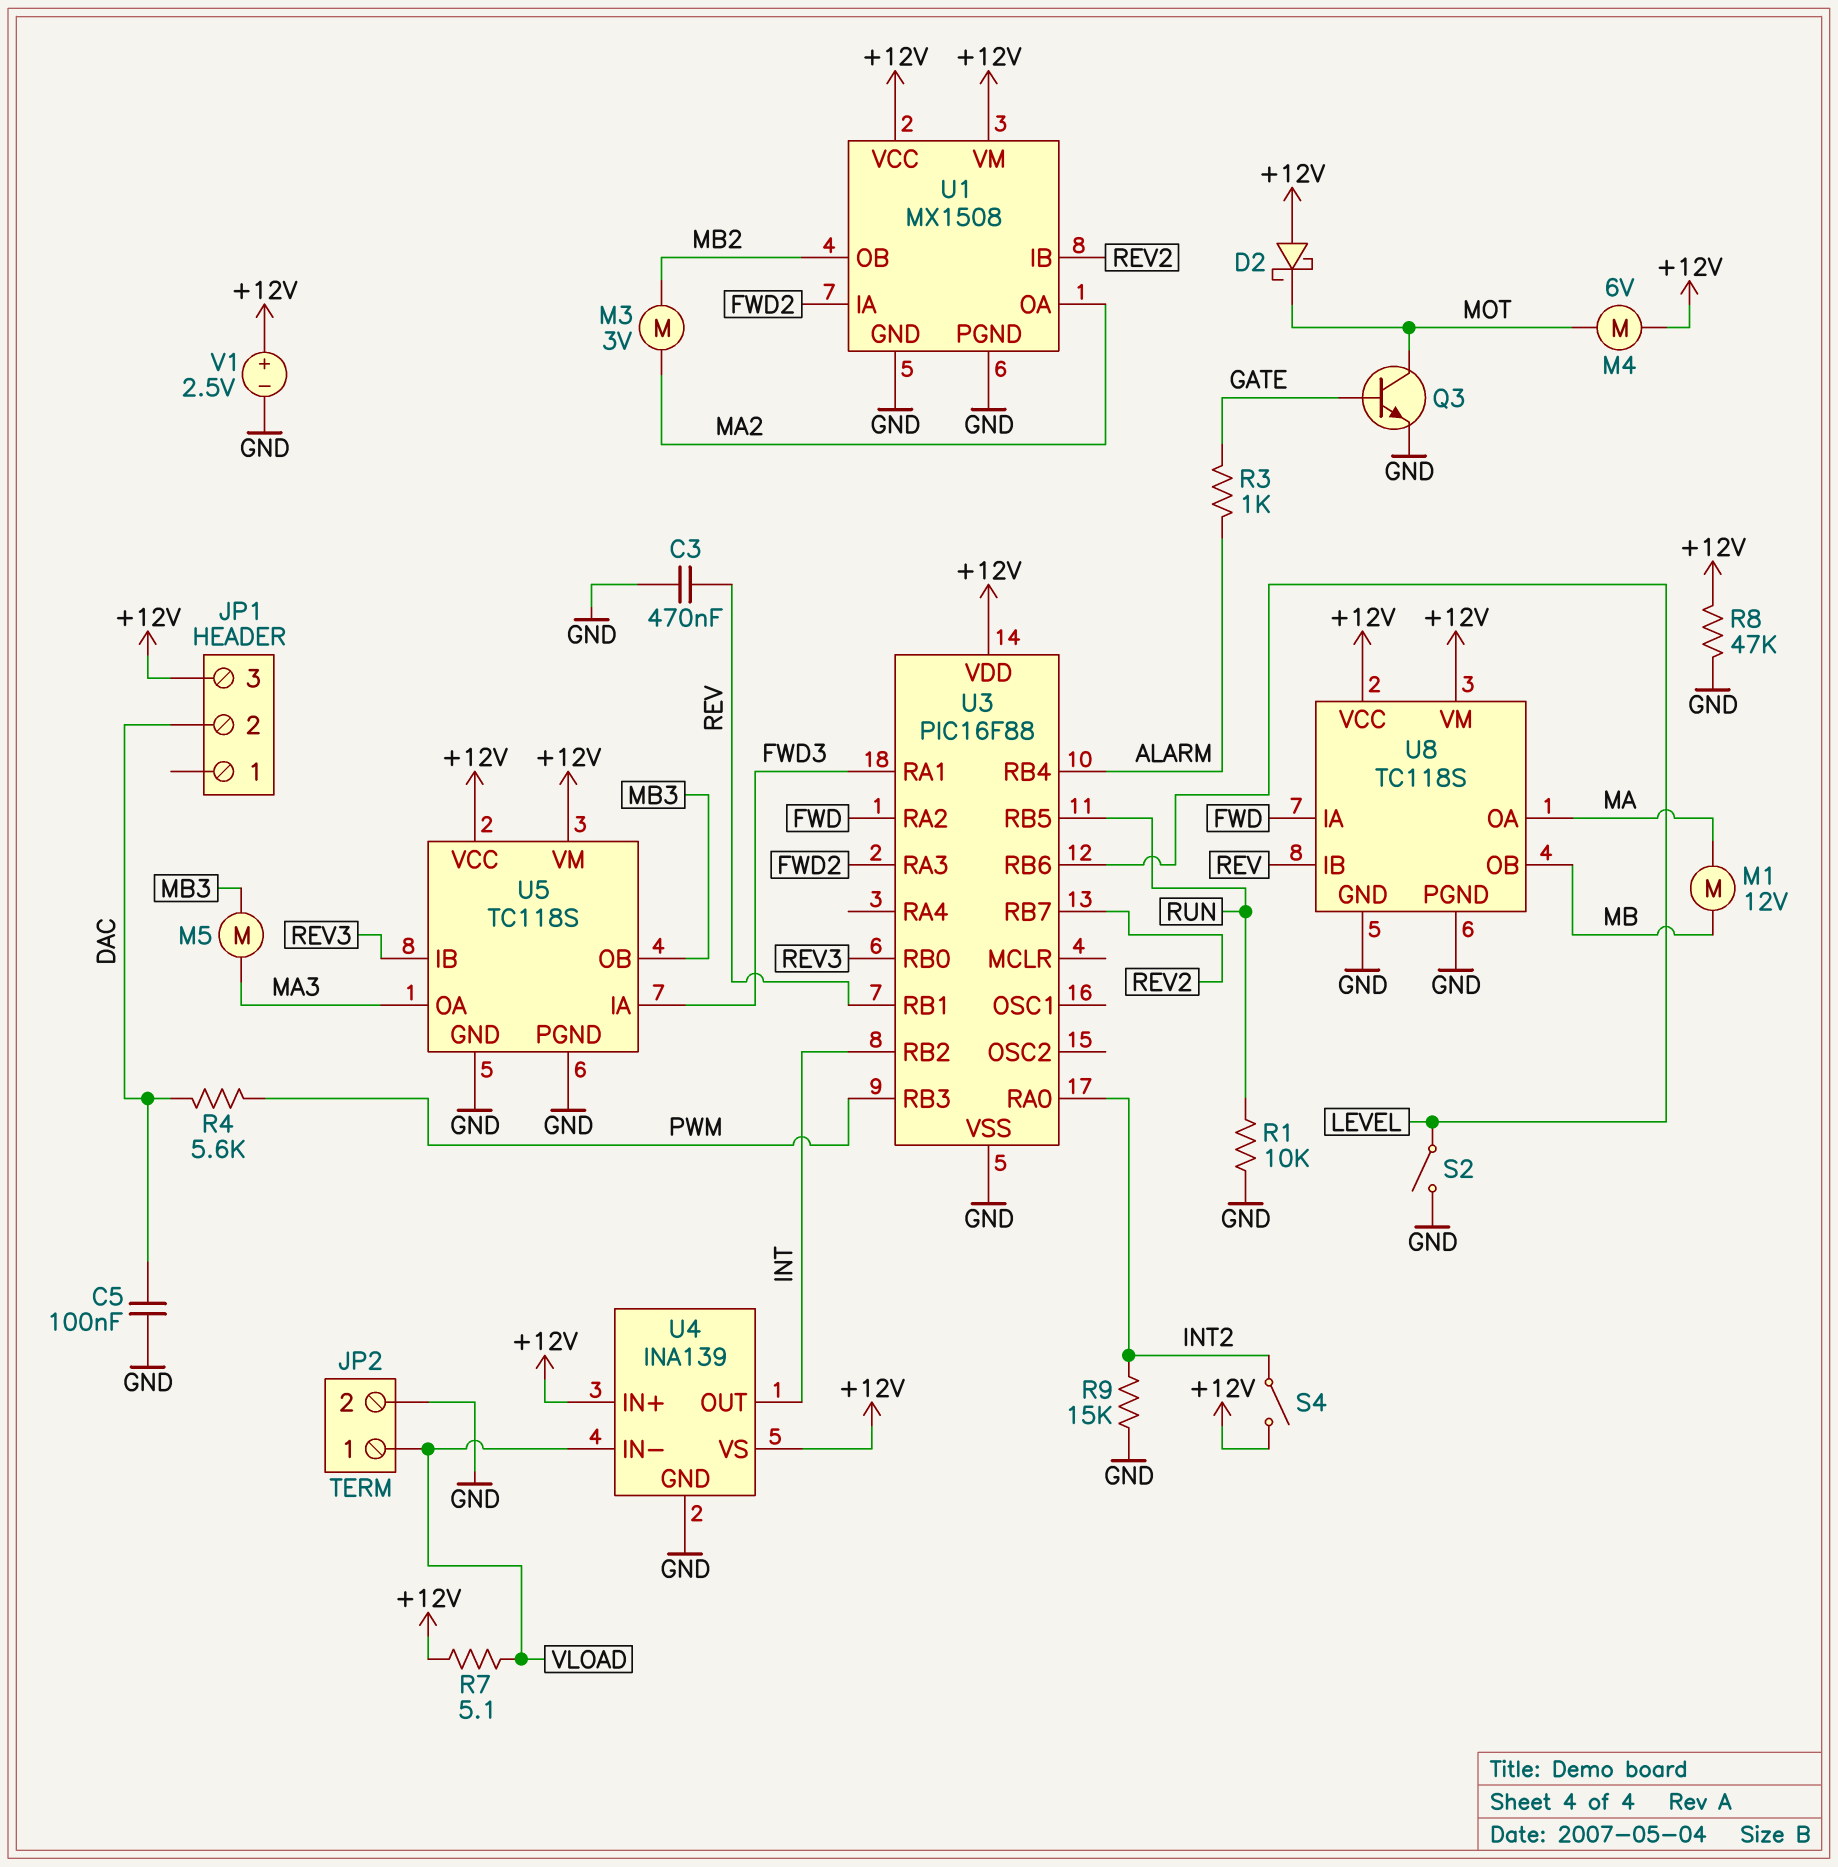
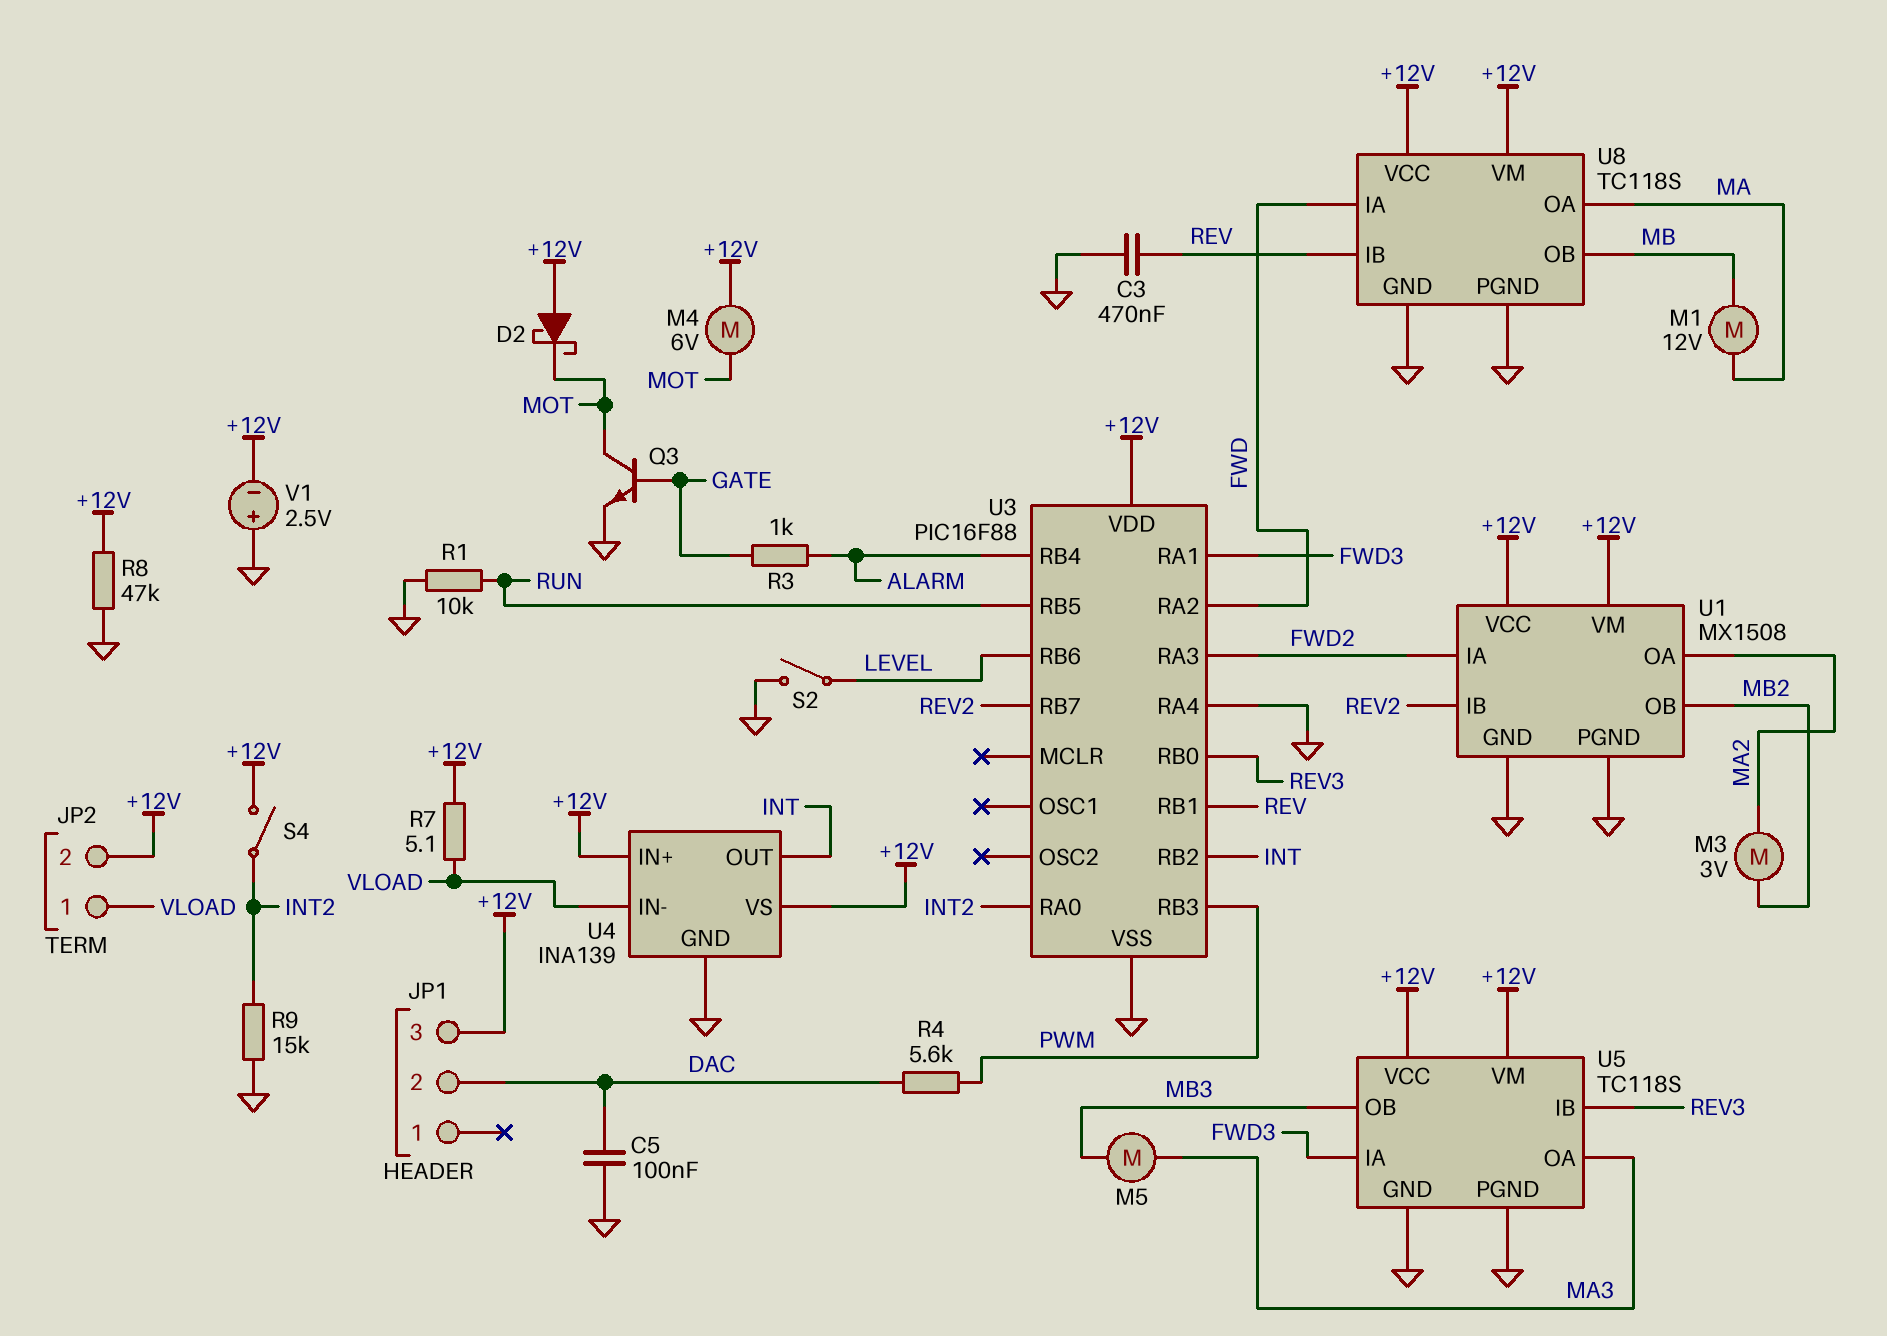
JP2 pin 2: GND -> +12V
U3 pin RA4: none -> GND
V1: 2.5V (plus +12V, minus GND) -> 2.5V (plus GND, minus +12V)

